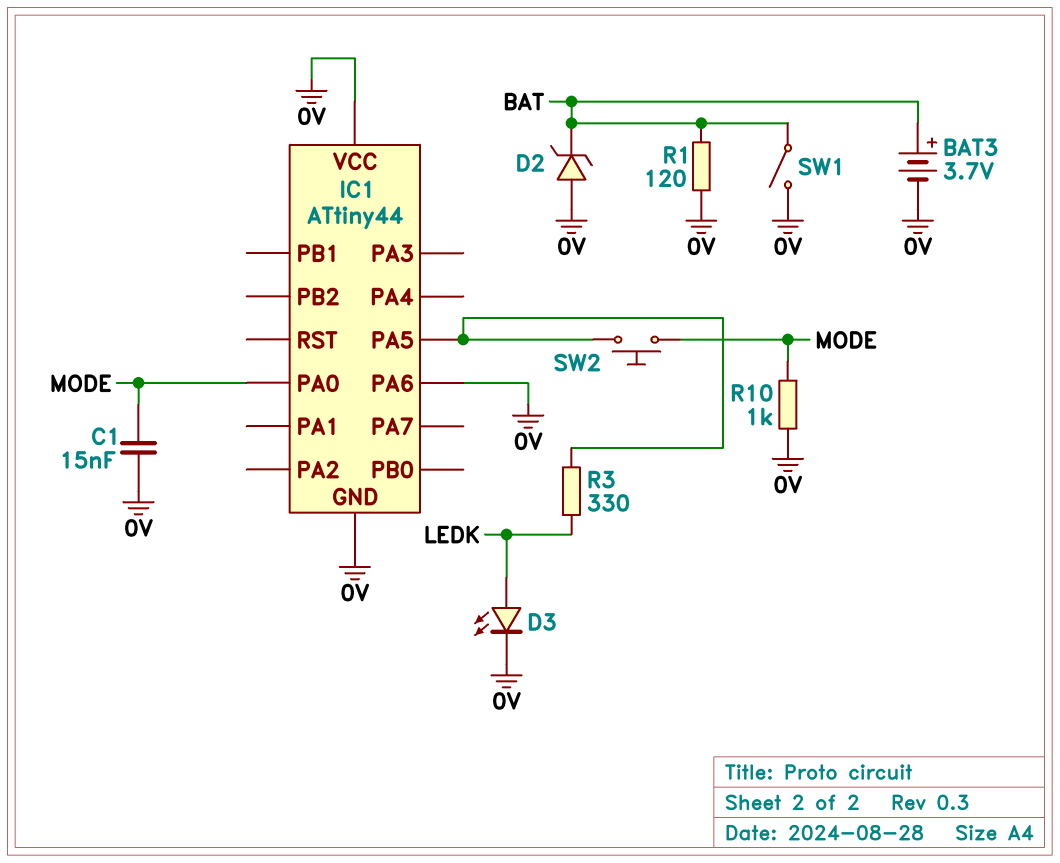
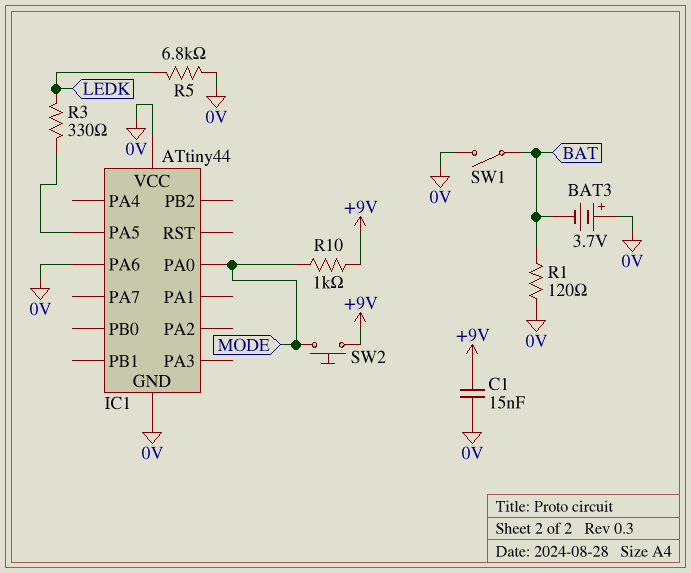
BAT3: 3.7V (plus BAT, minus 0V) -> 3.7V (plus 0V, minus BAT)
C1: 15nF (0V, MODE) -> 15nF (+9V, 0V)
D2: zener (A 0V, K BAT) -> none
D3: LED (A LEDK, K 0V) -> none
R5: none -> 6.8k (0V, LEDK)
R10: 1k (0V, MODE) -> 1k (+9V, MODE)
SW2: button (IC1/PA5, MODE) -> button (+9V, MODE)

